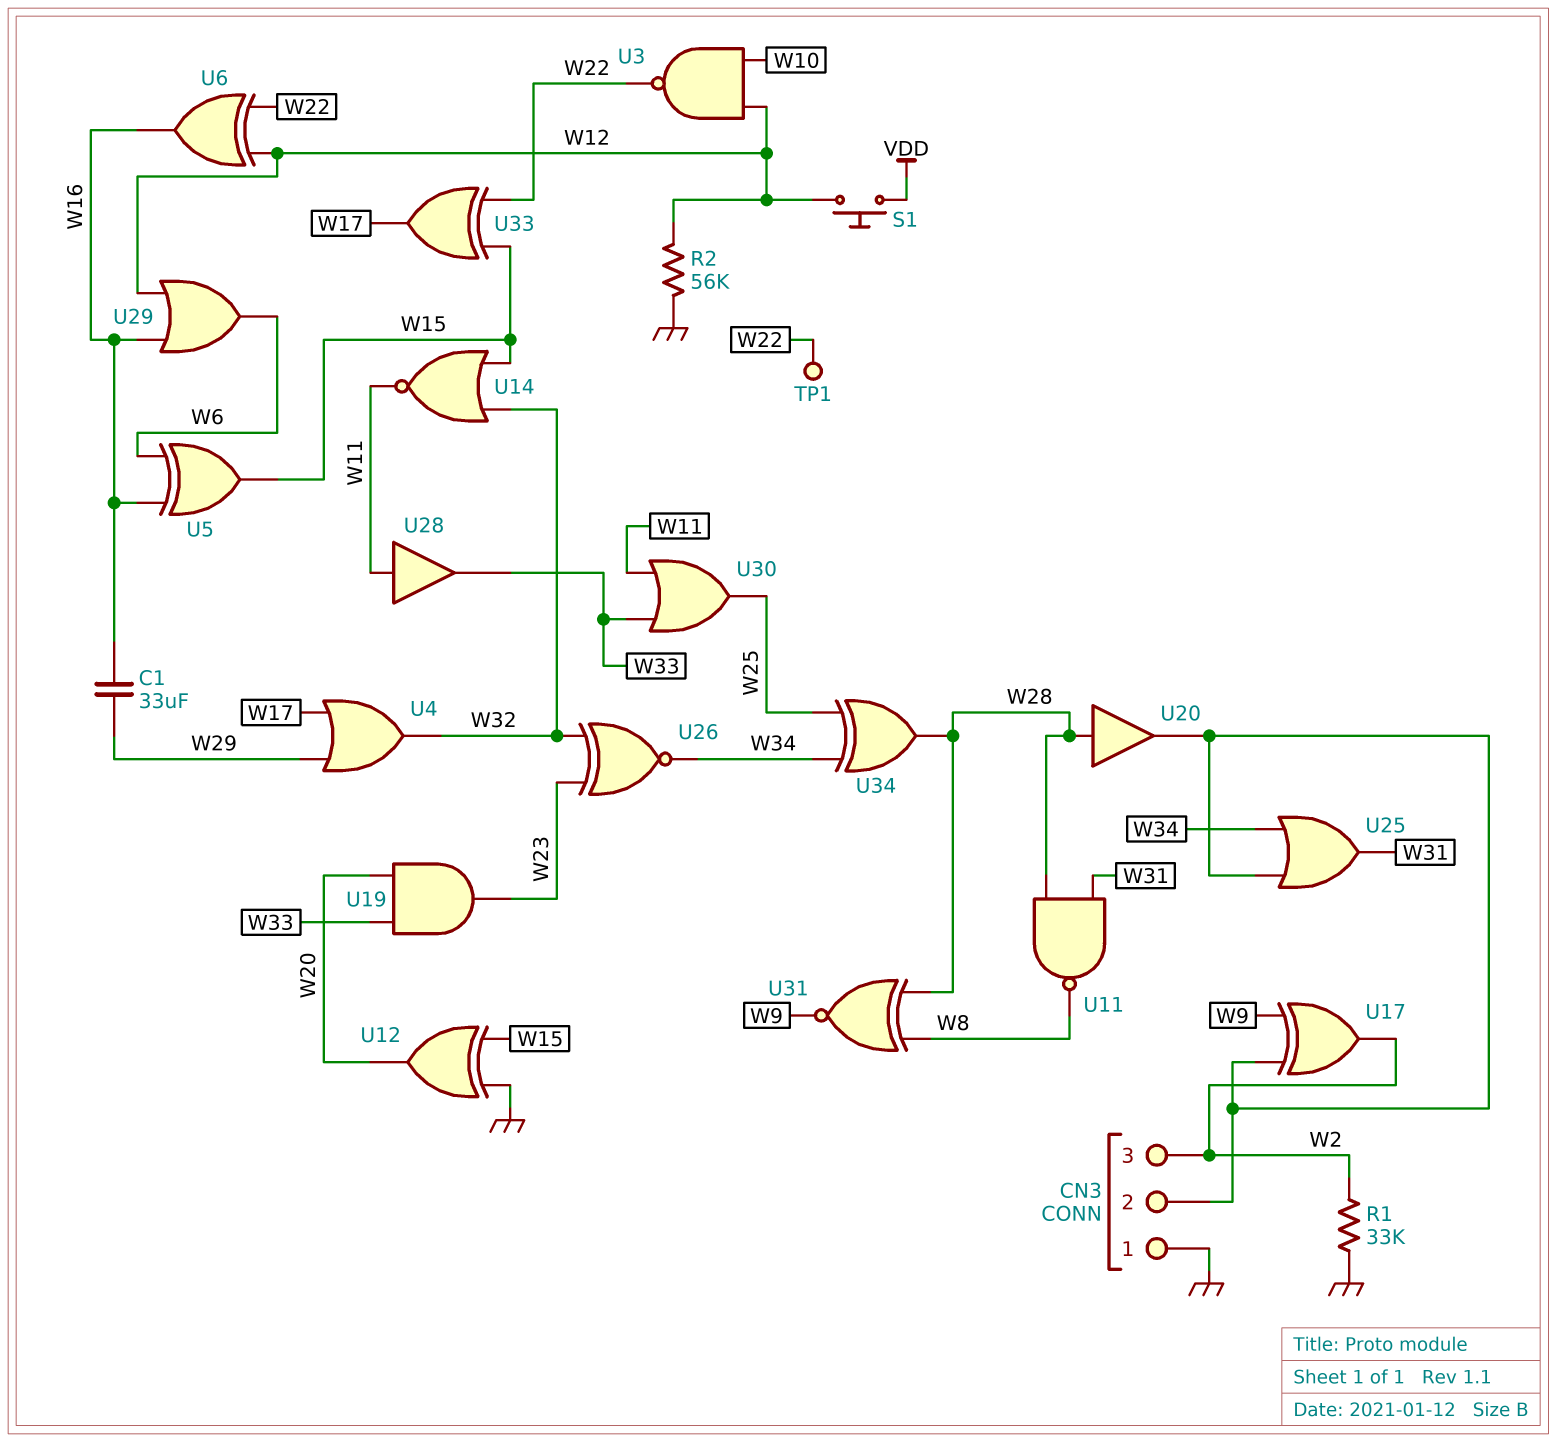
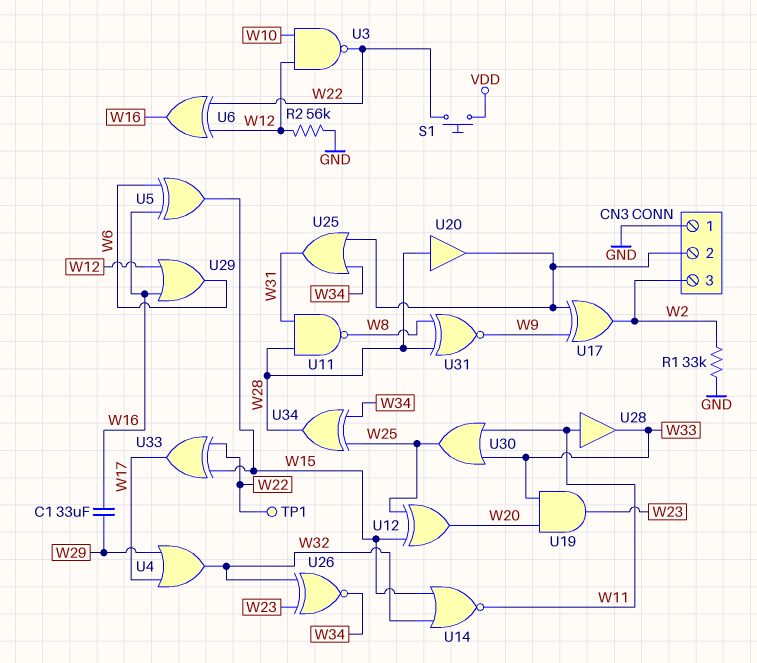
S1: button (VDD, W12) -> button (VDD, W22)
U12: XOR (in GND, in W15, out W20) -> XOR (in W15, in W25, out W20)

